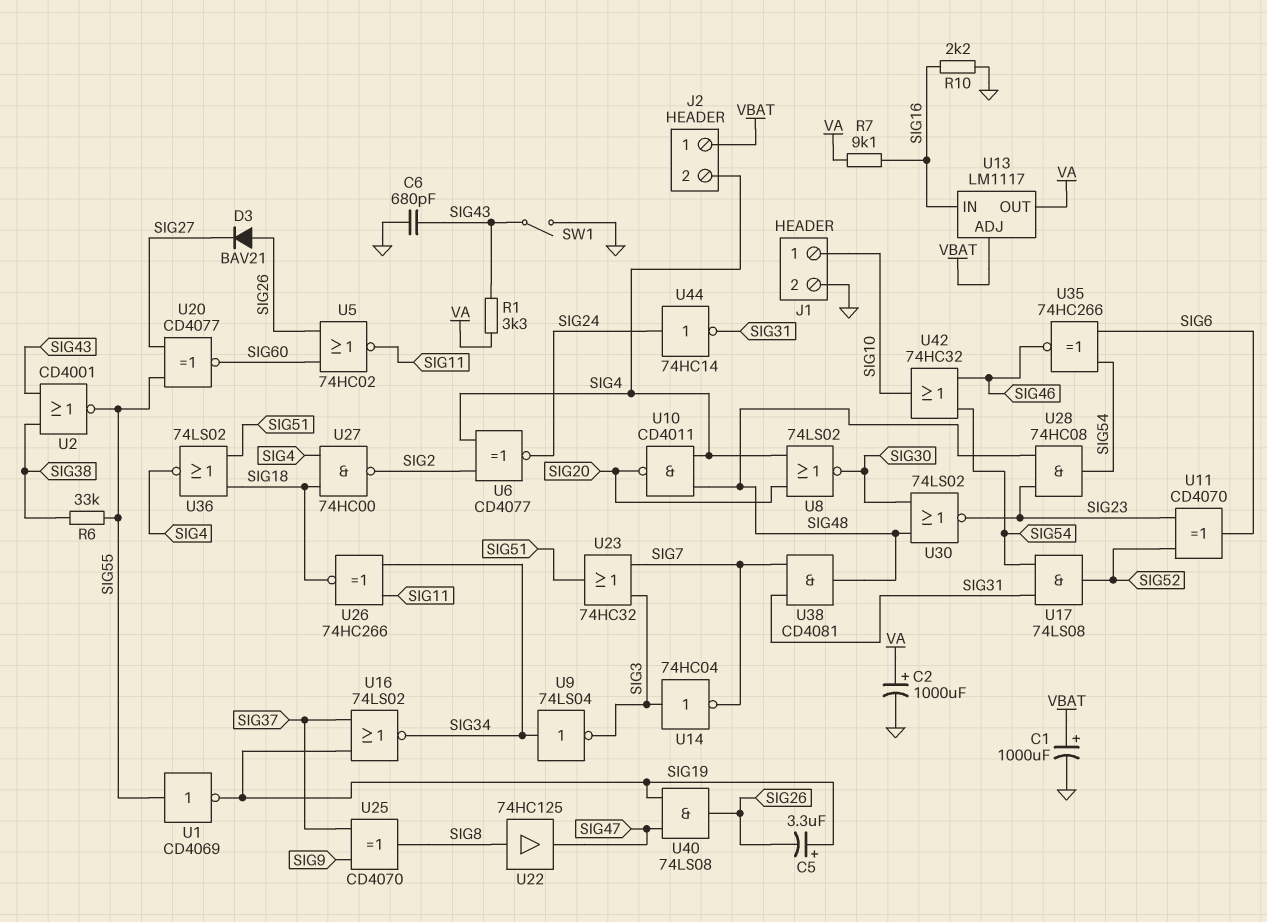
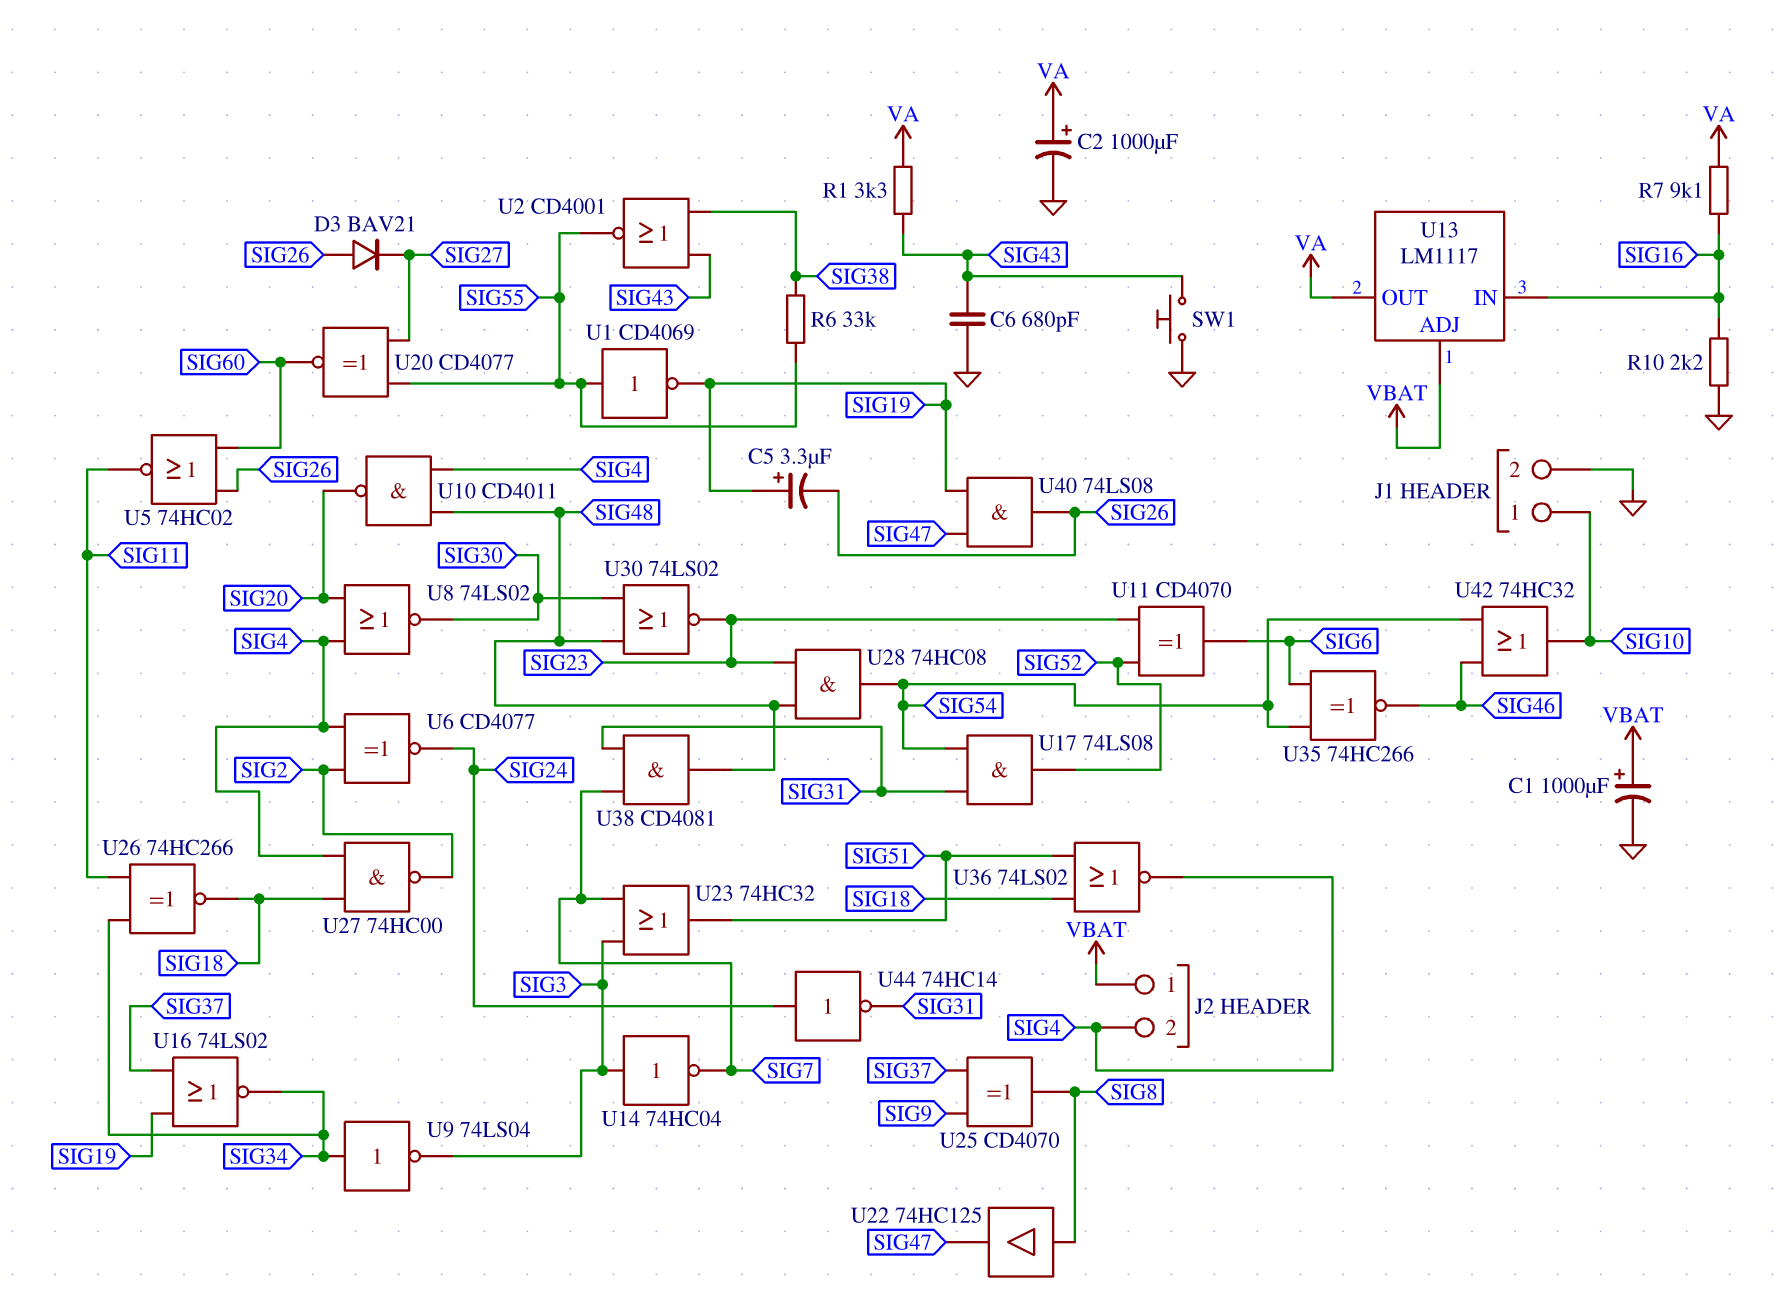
SW1: switch (GND, SIG43) -> button (GND, SIG43)

